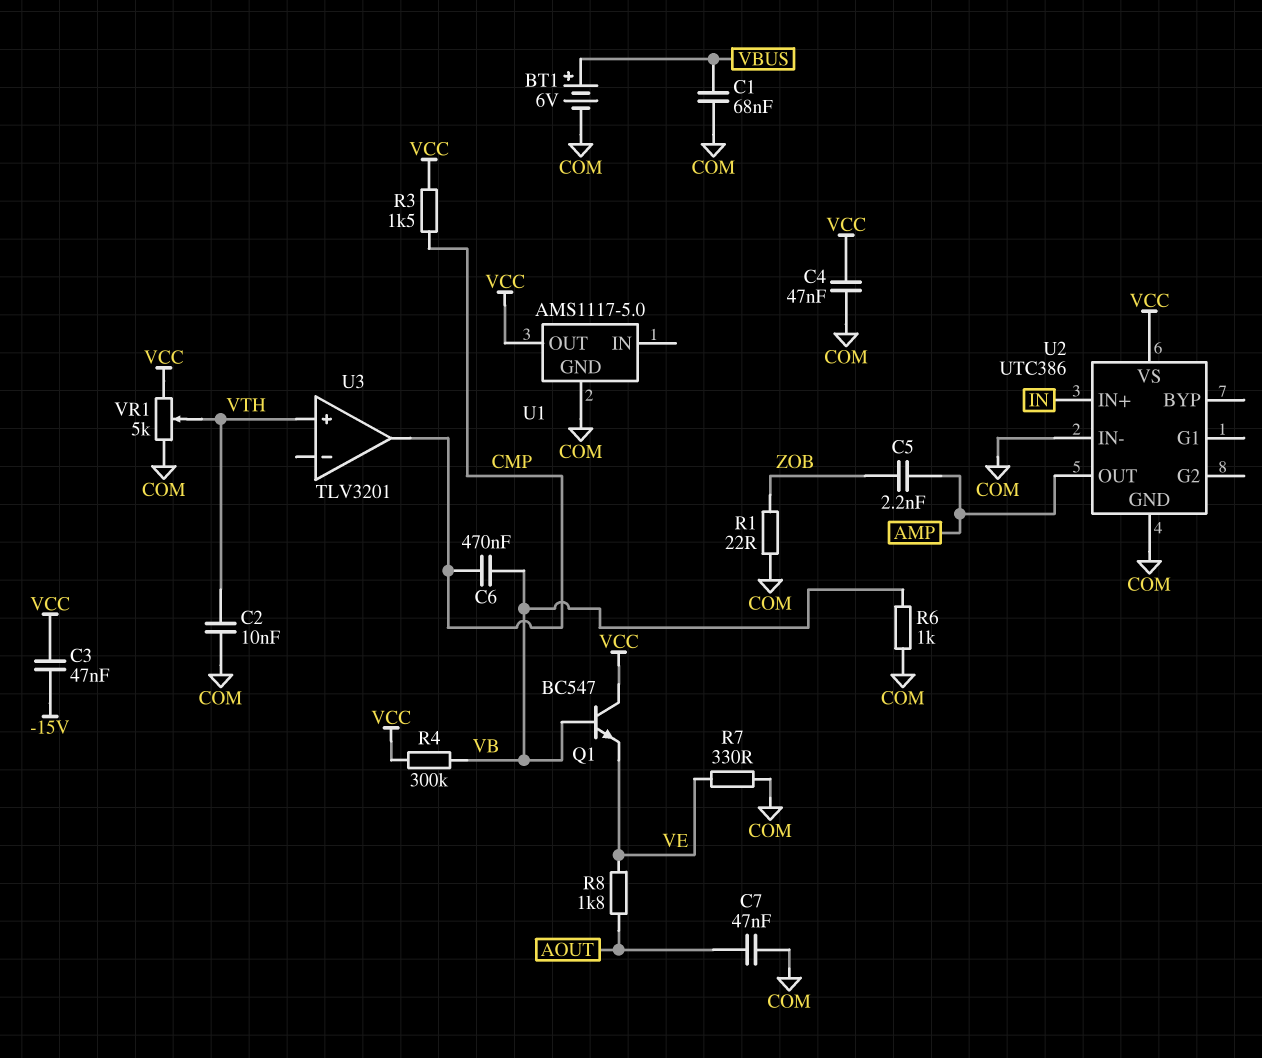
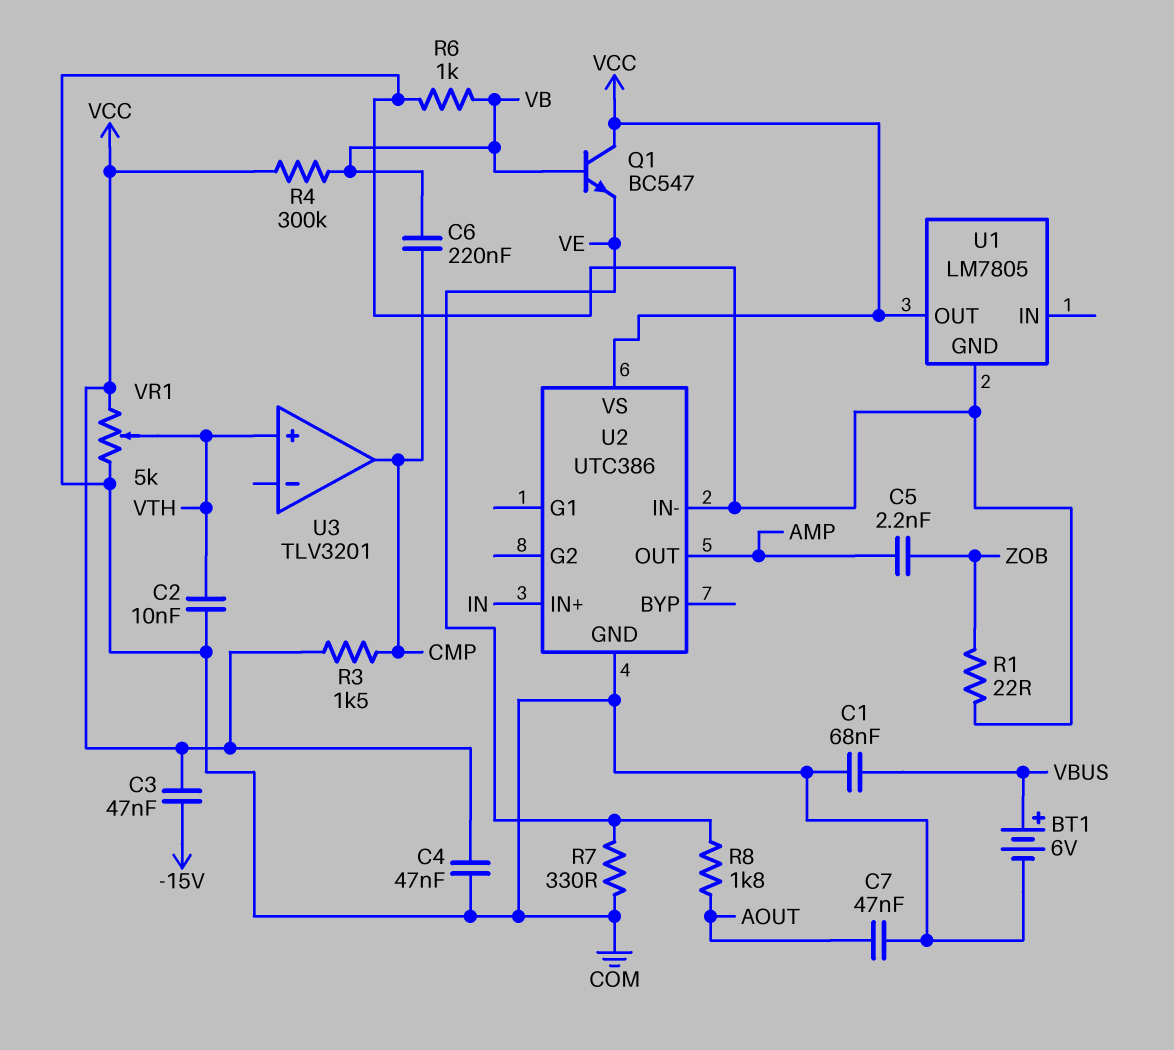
C6: 470nF (CMP, VB) -> 220nF (CMP, VB)
U1: AMS1117-5.0 -> LM7805

